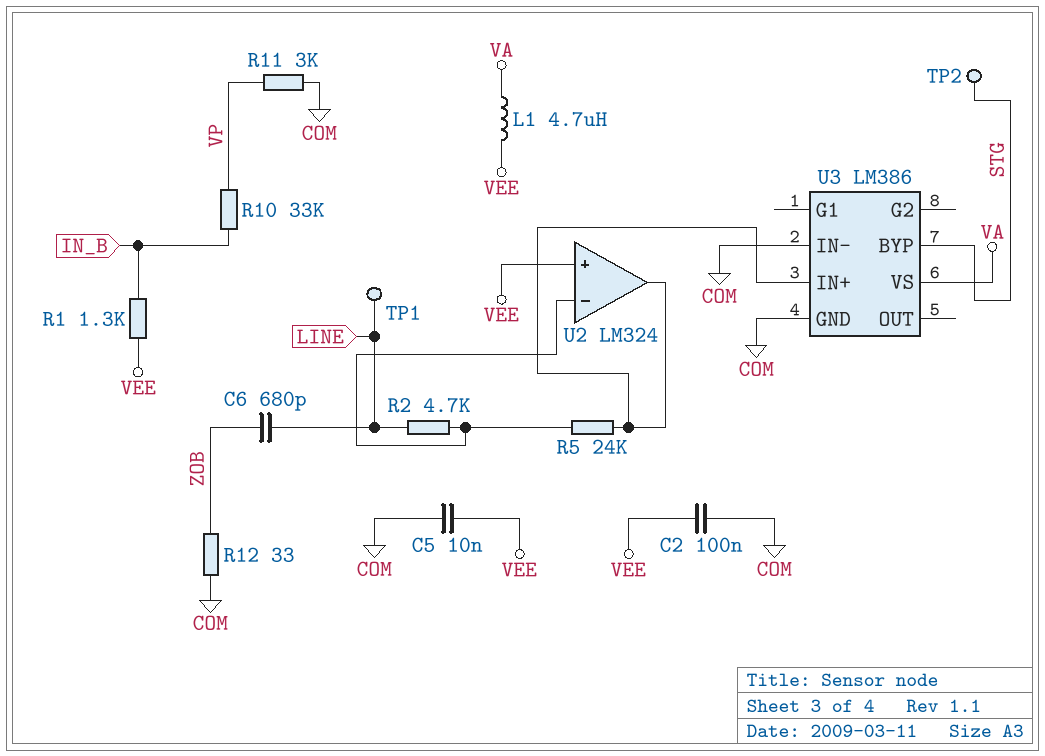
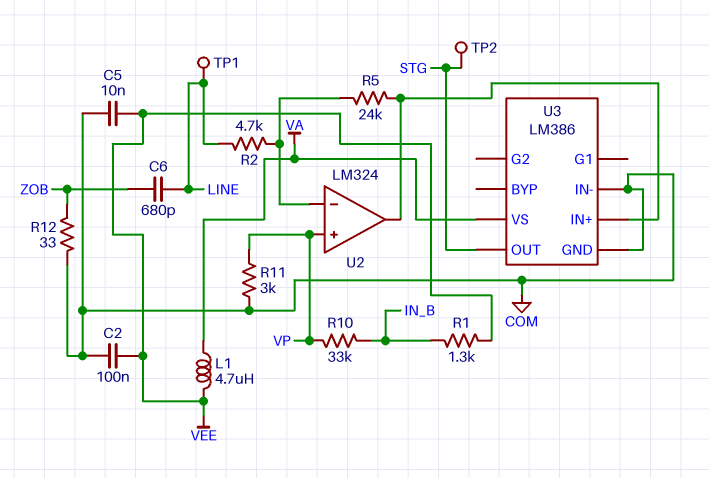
U2 pin in+: VEE -> VP
U3 pin BYP: STG -> none
U3 pin OUT: none -> STG

